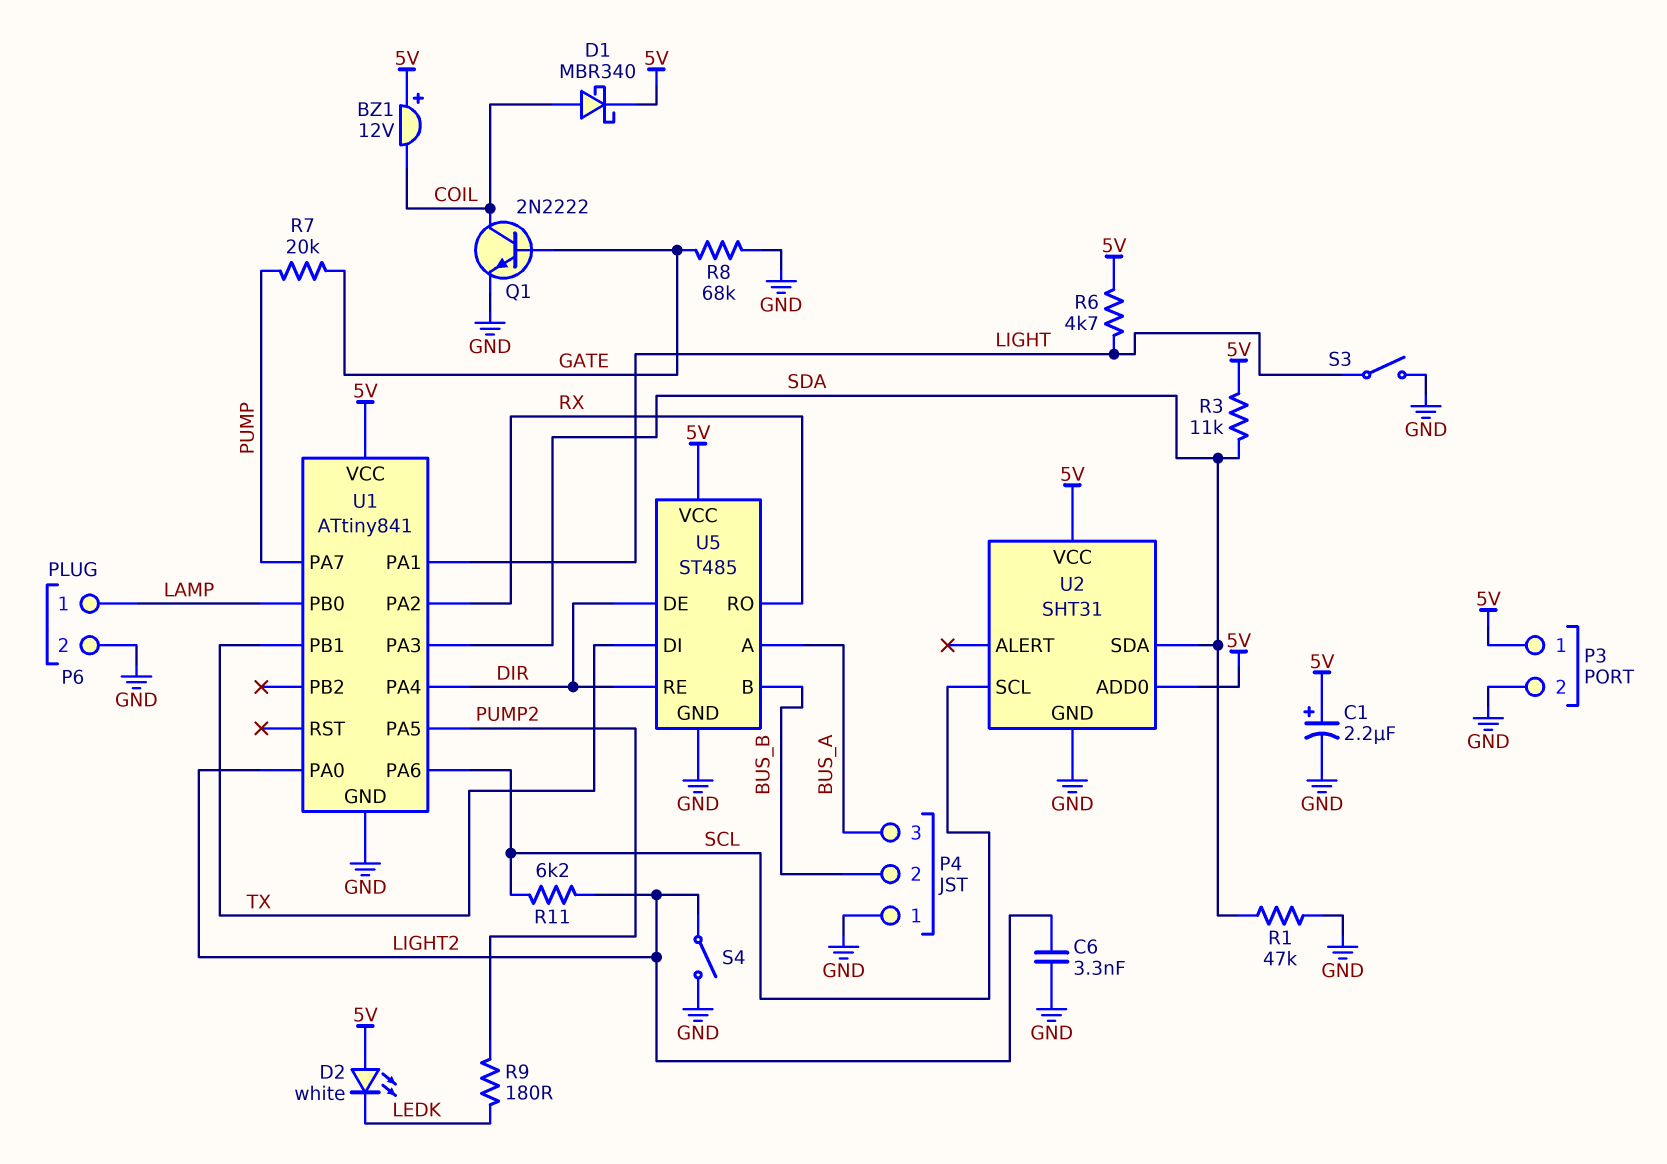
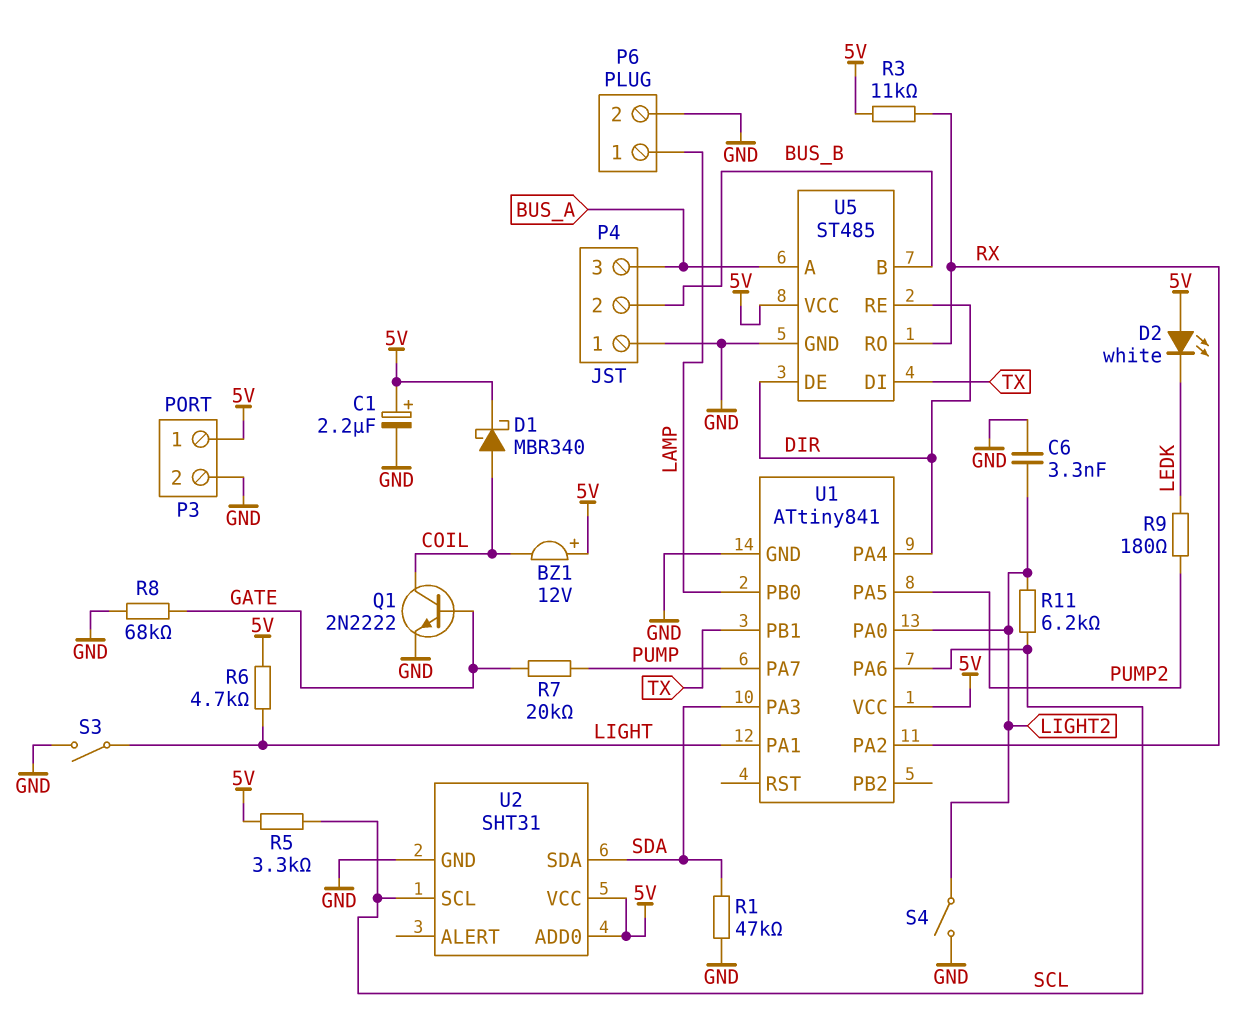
R3: 11k (5V, SDA) -> 11k (5V, RX)
R5: none -> 3.3k (5V, SCL)

